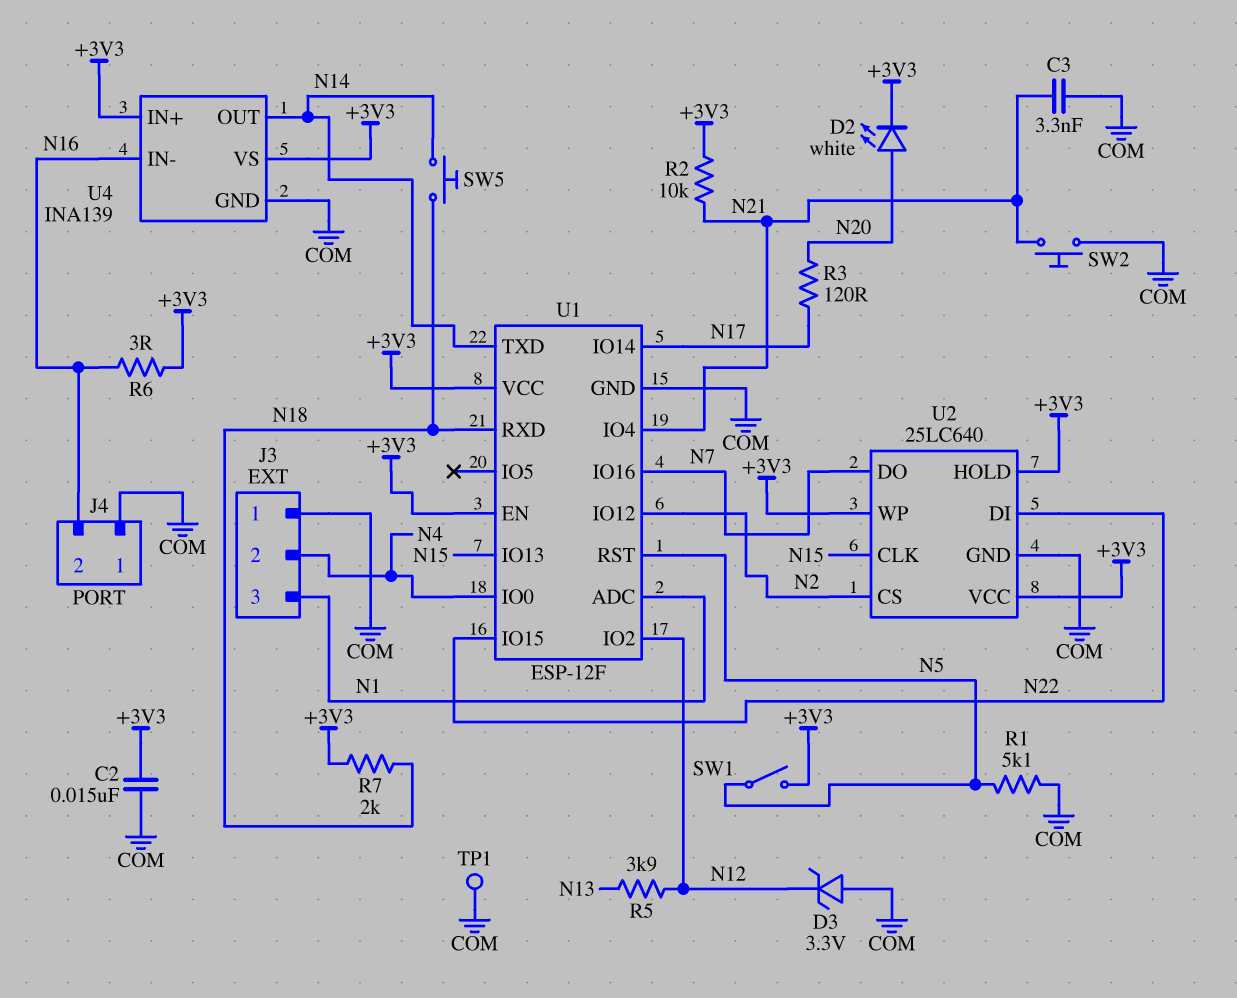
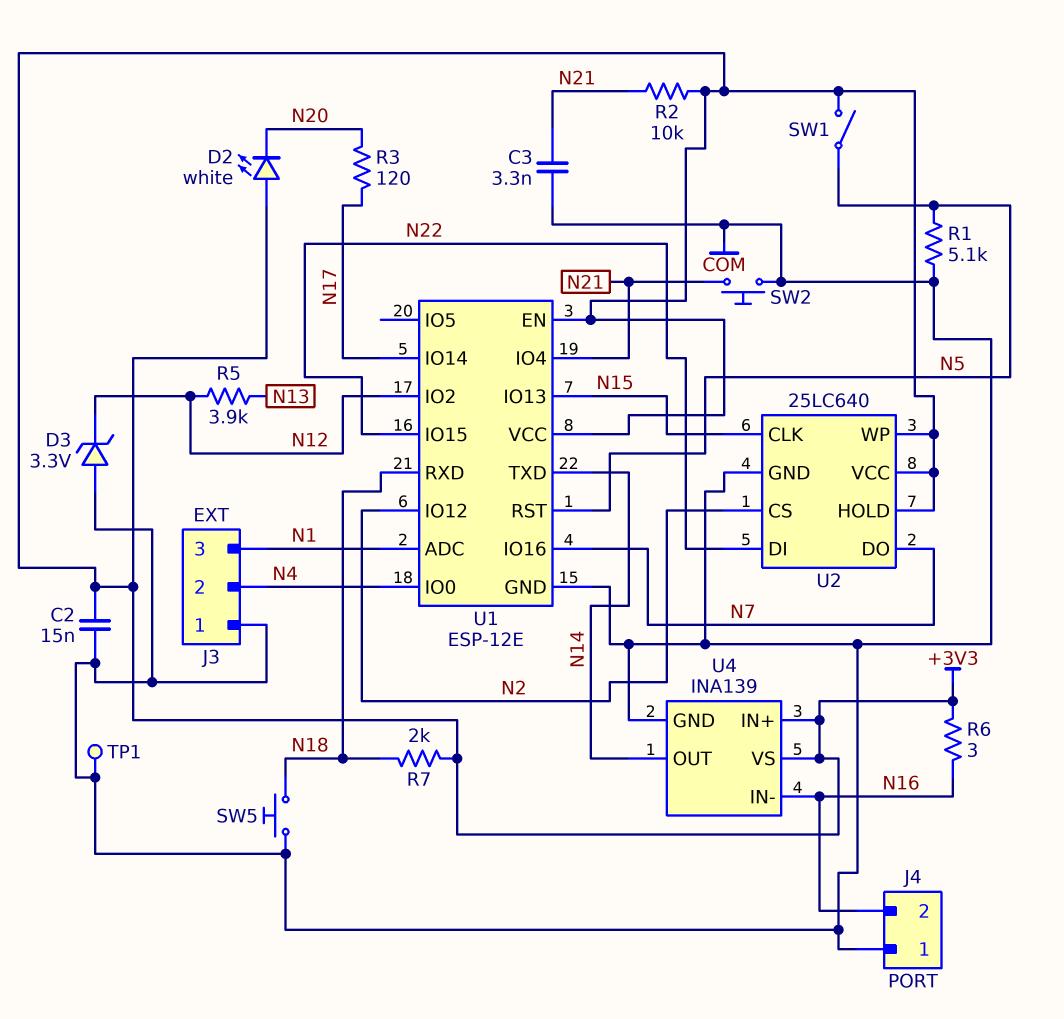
D2: LED white (A N20, K +3V3) -> LED white (A +3V3, K N20)
SW5: button (N14, N18) -> button (COM, N18)
U1: ESP-12F -> ESP-12E

